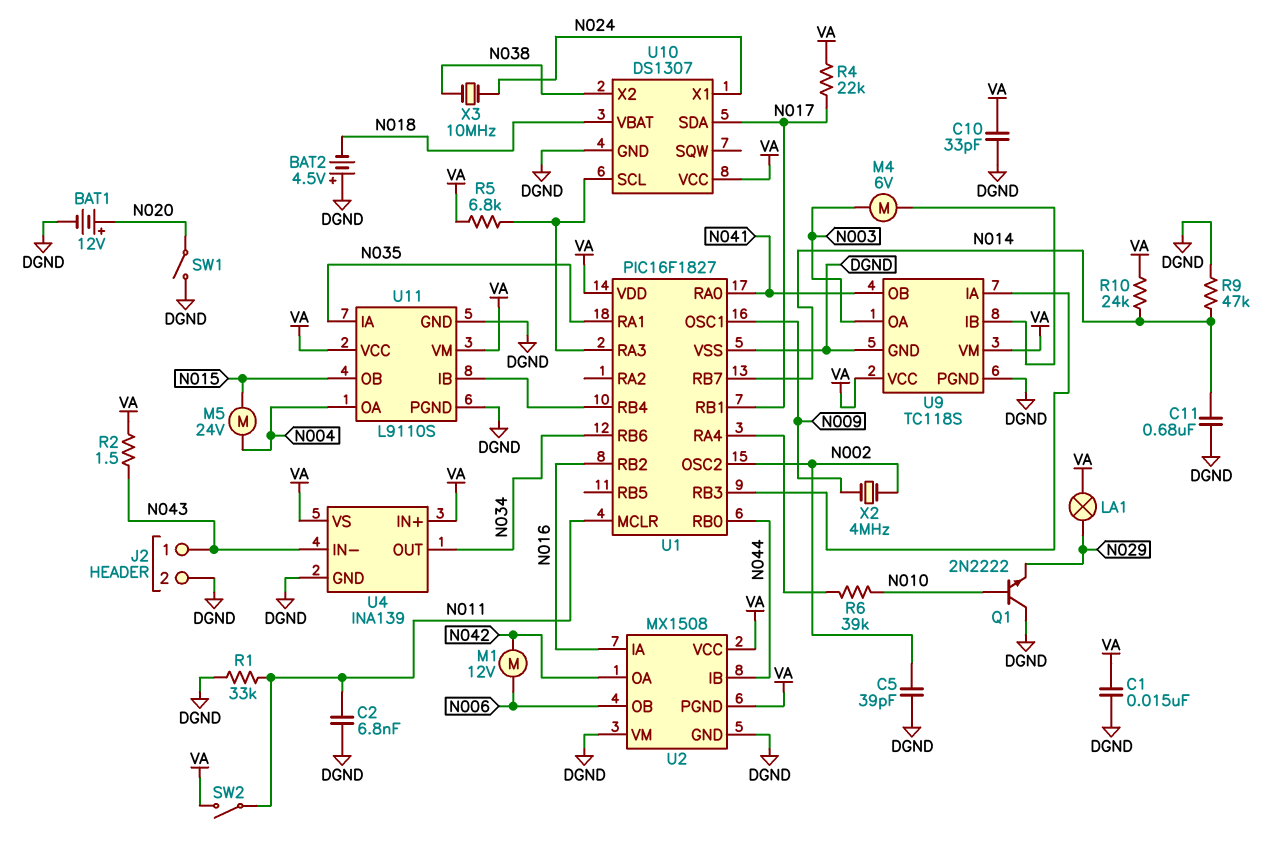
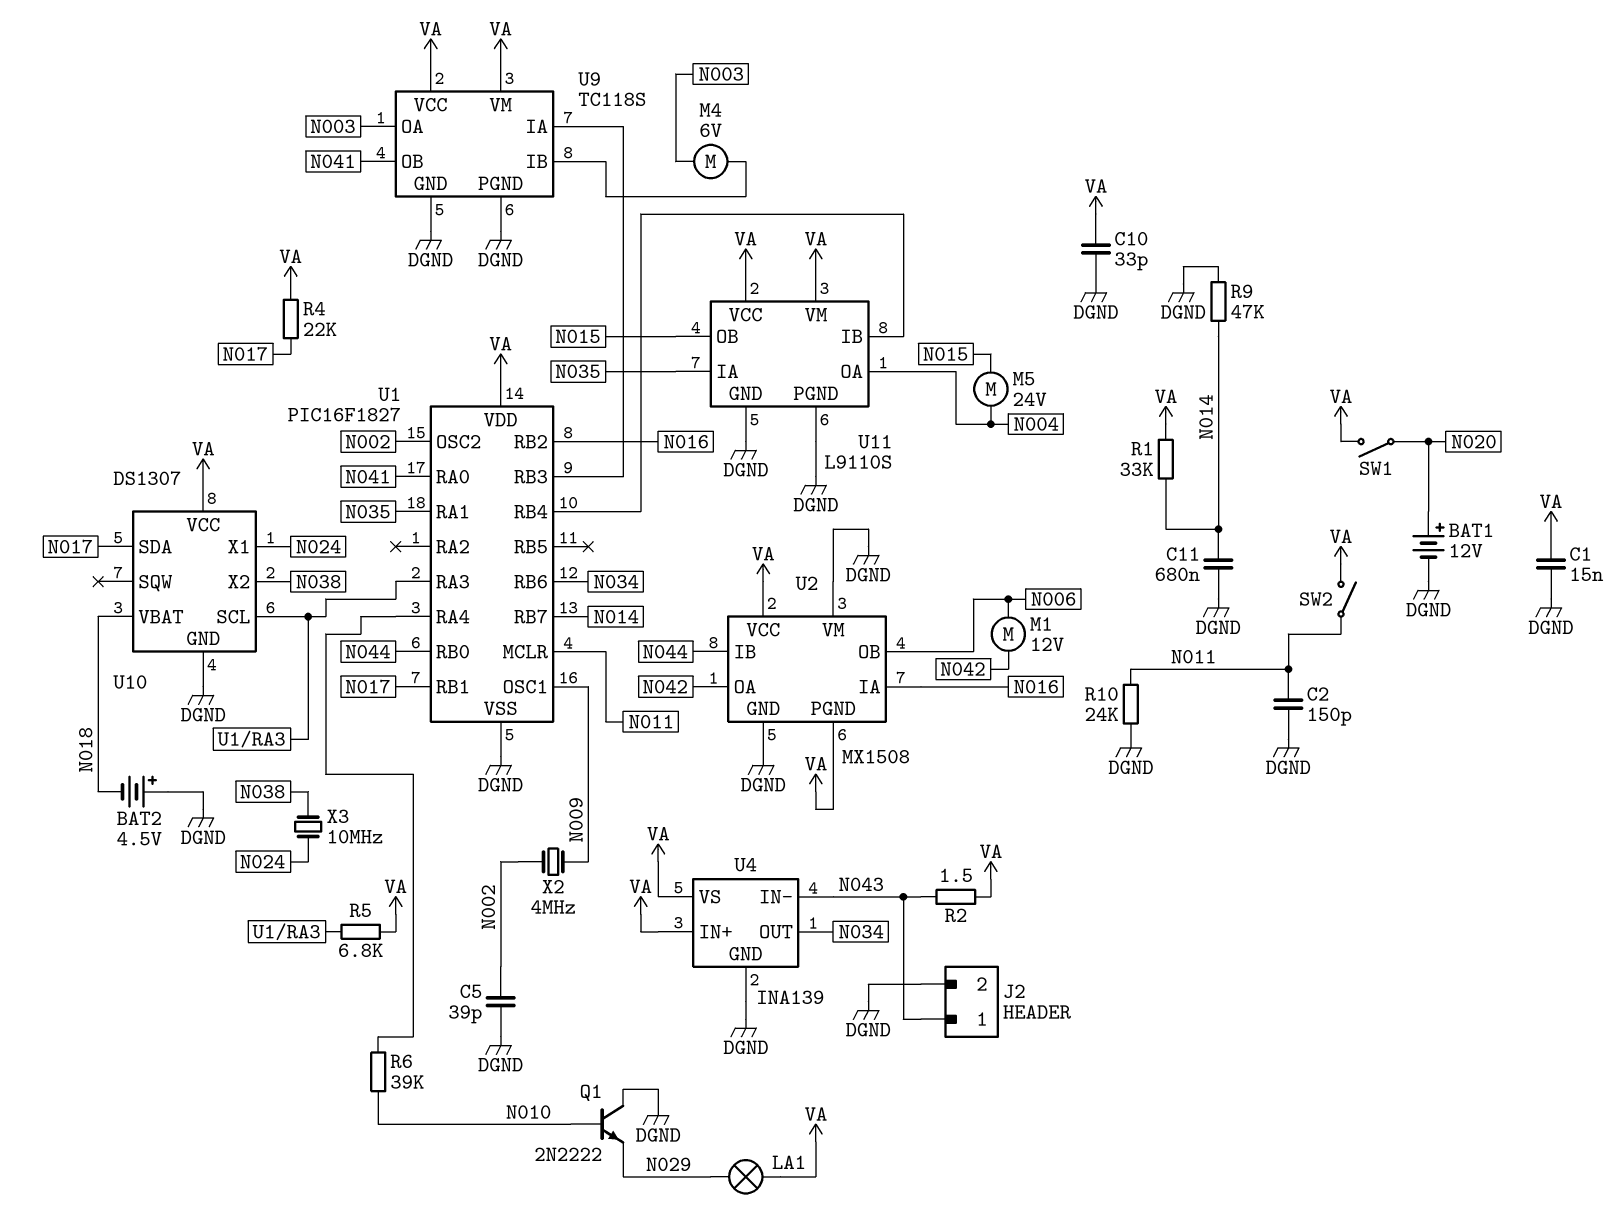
C2: 6.8nF (DGND, N011) -> 150pF (DGND, N011)
R1: 33k (DGND, N011) -> 33k (N014, VA)
R10: 24k (N014, VA) -> 24k (DGND, N011)
SW1: switch (DGND, N020) -> switch (N020, VA)

